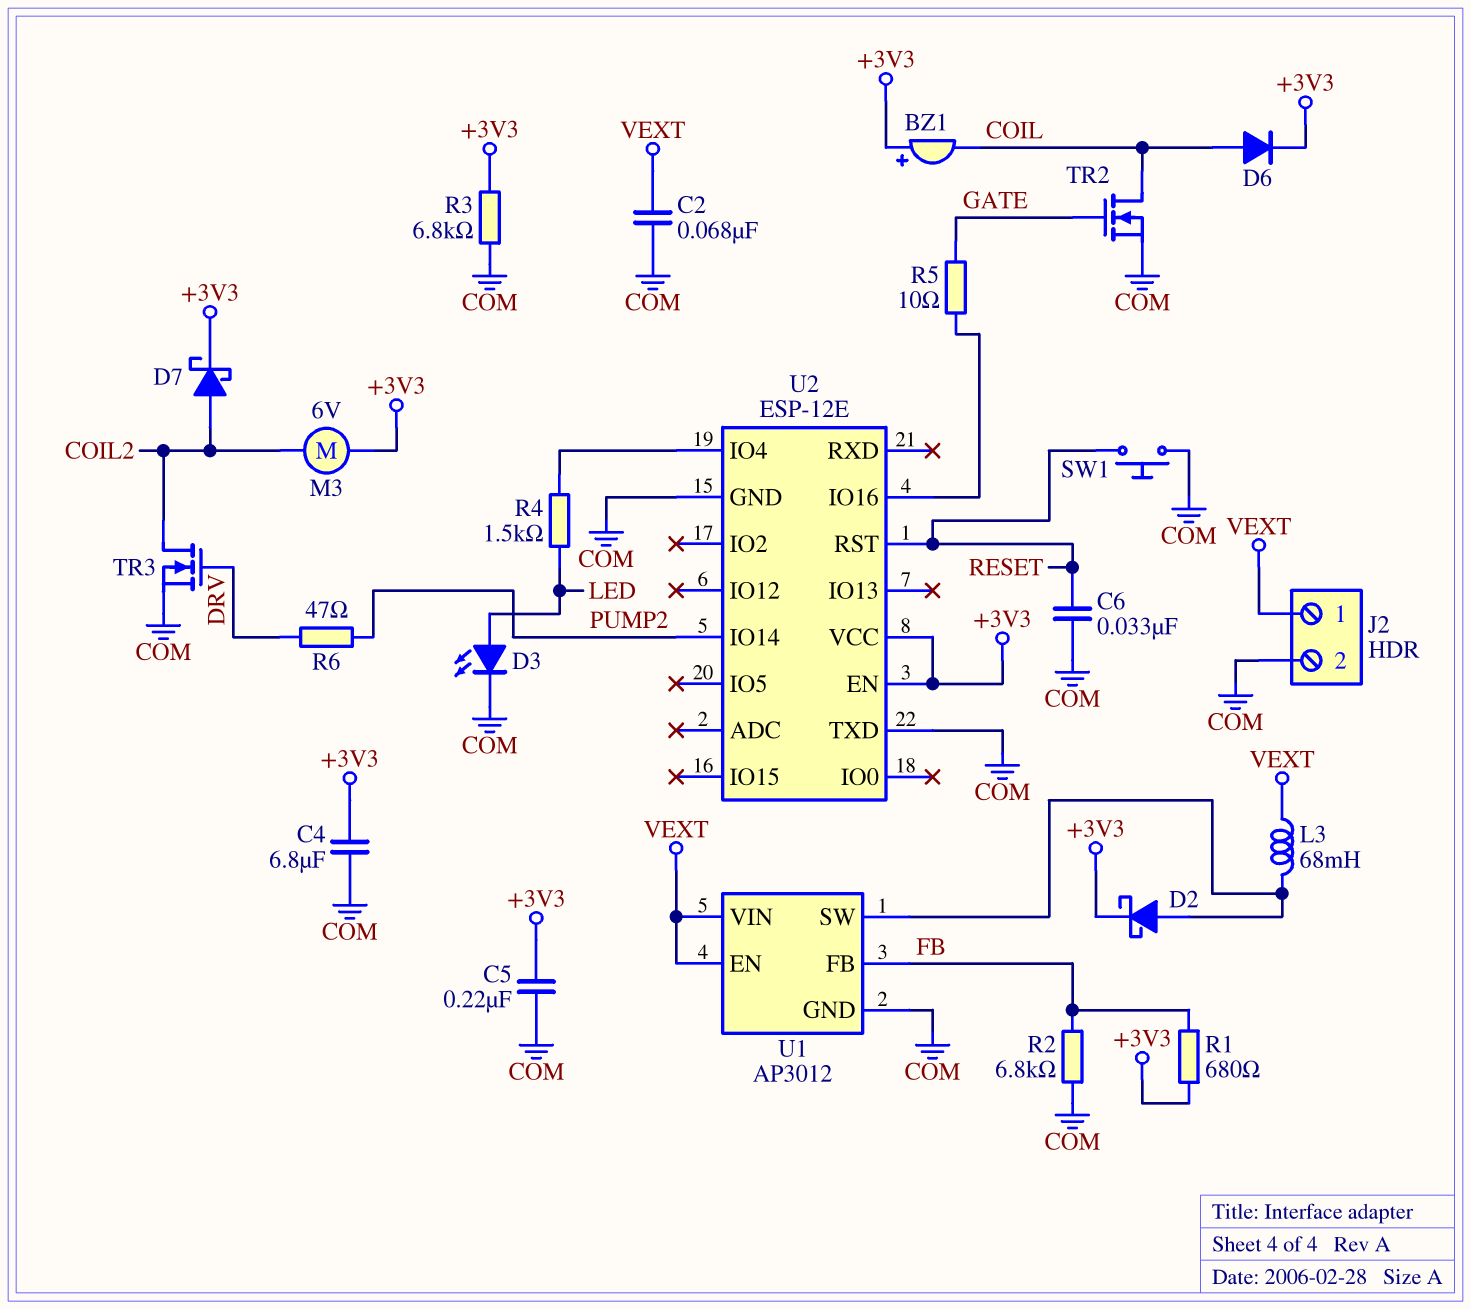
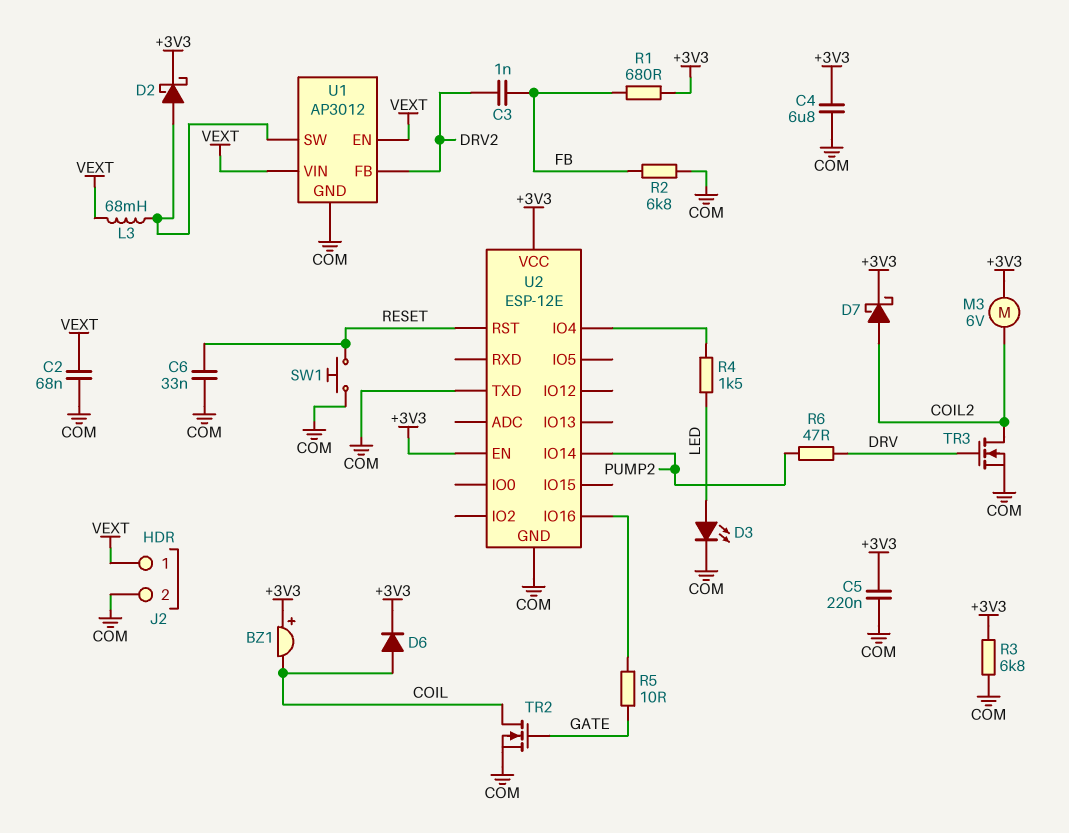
C3: none -> 1nF (DRV2, FB)
U1 pin FB: FB -> DRV2

